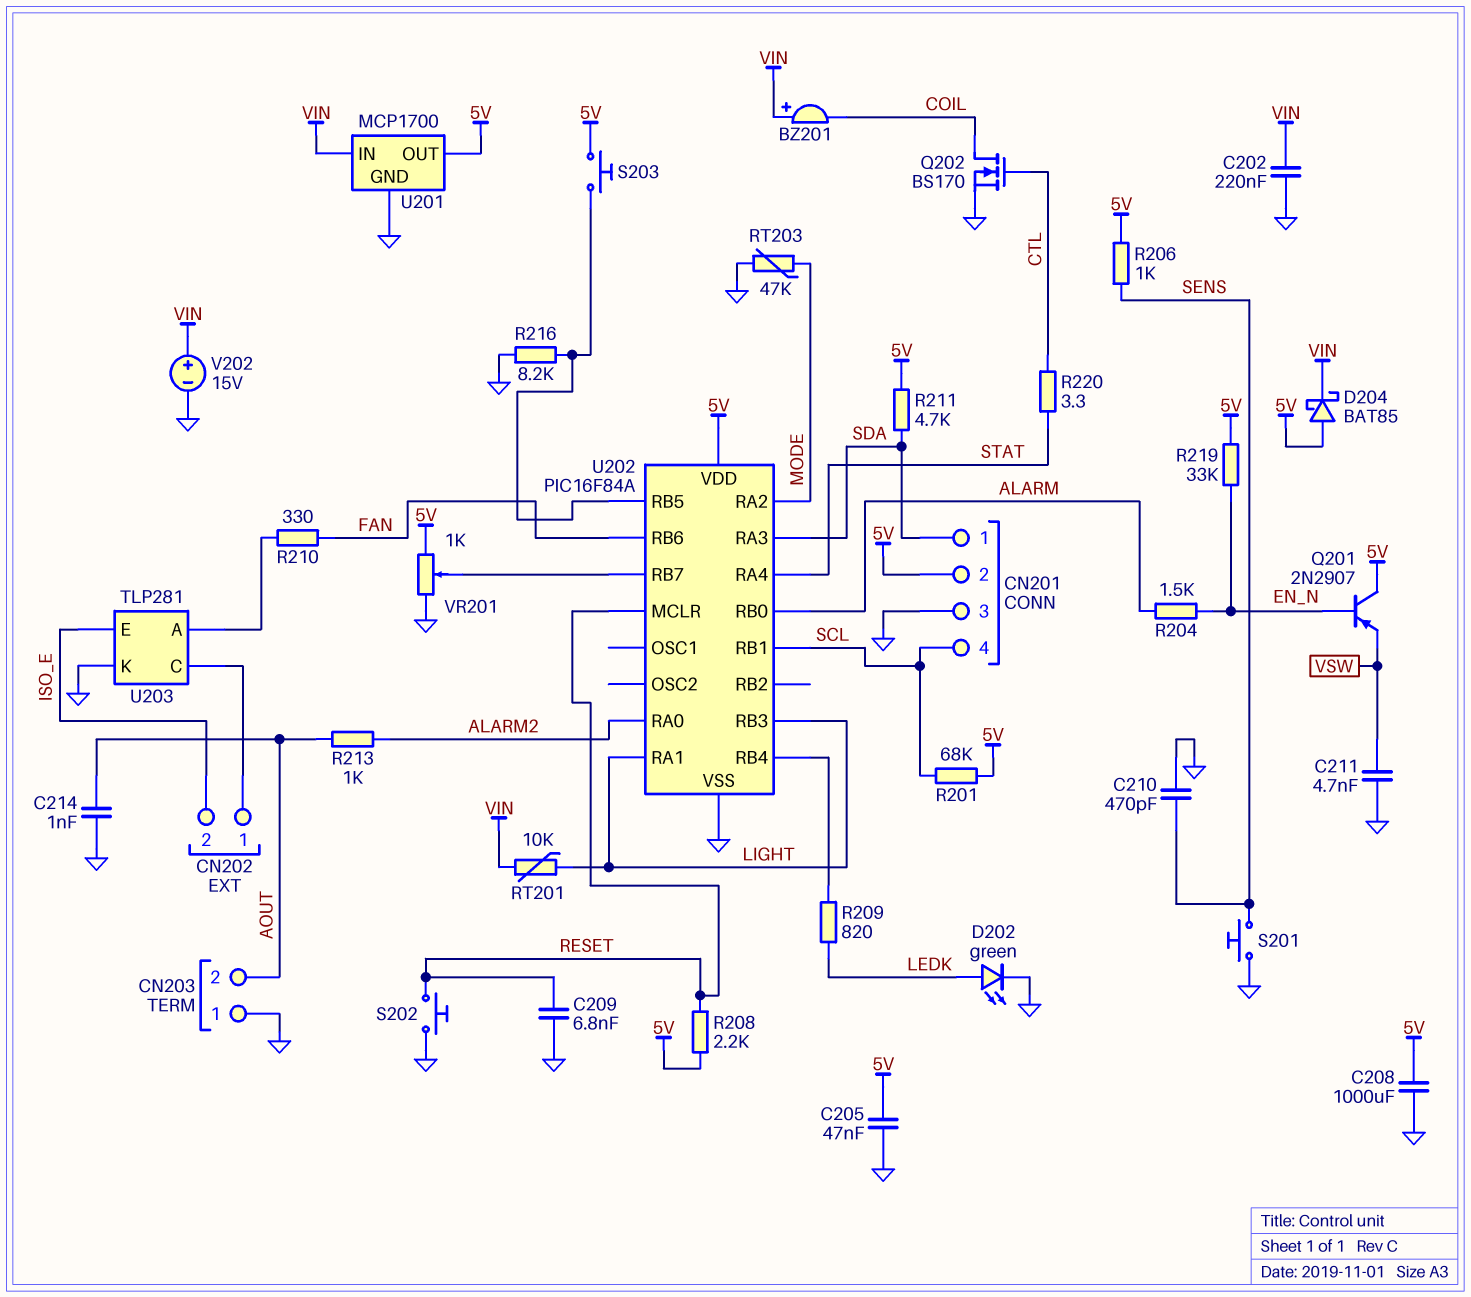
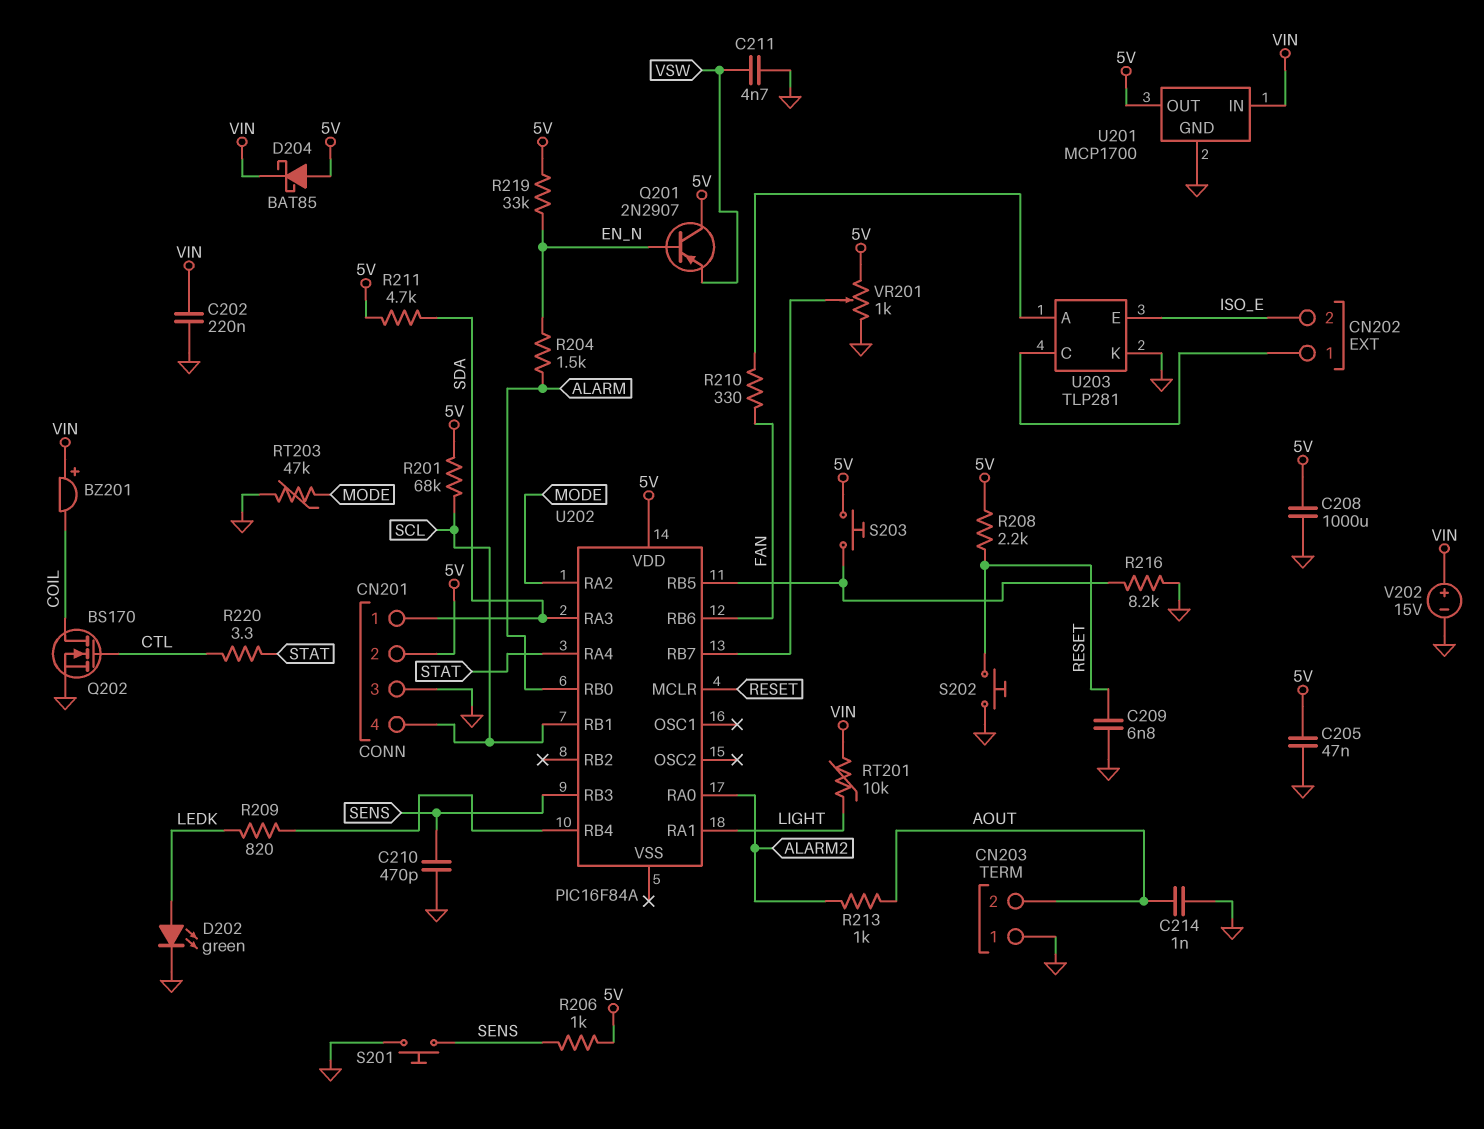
U202 pin RB3: LIGHT -> SENS
U202 pin VSS: GND -> none

